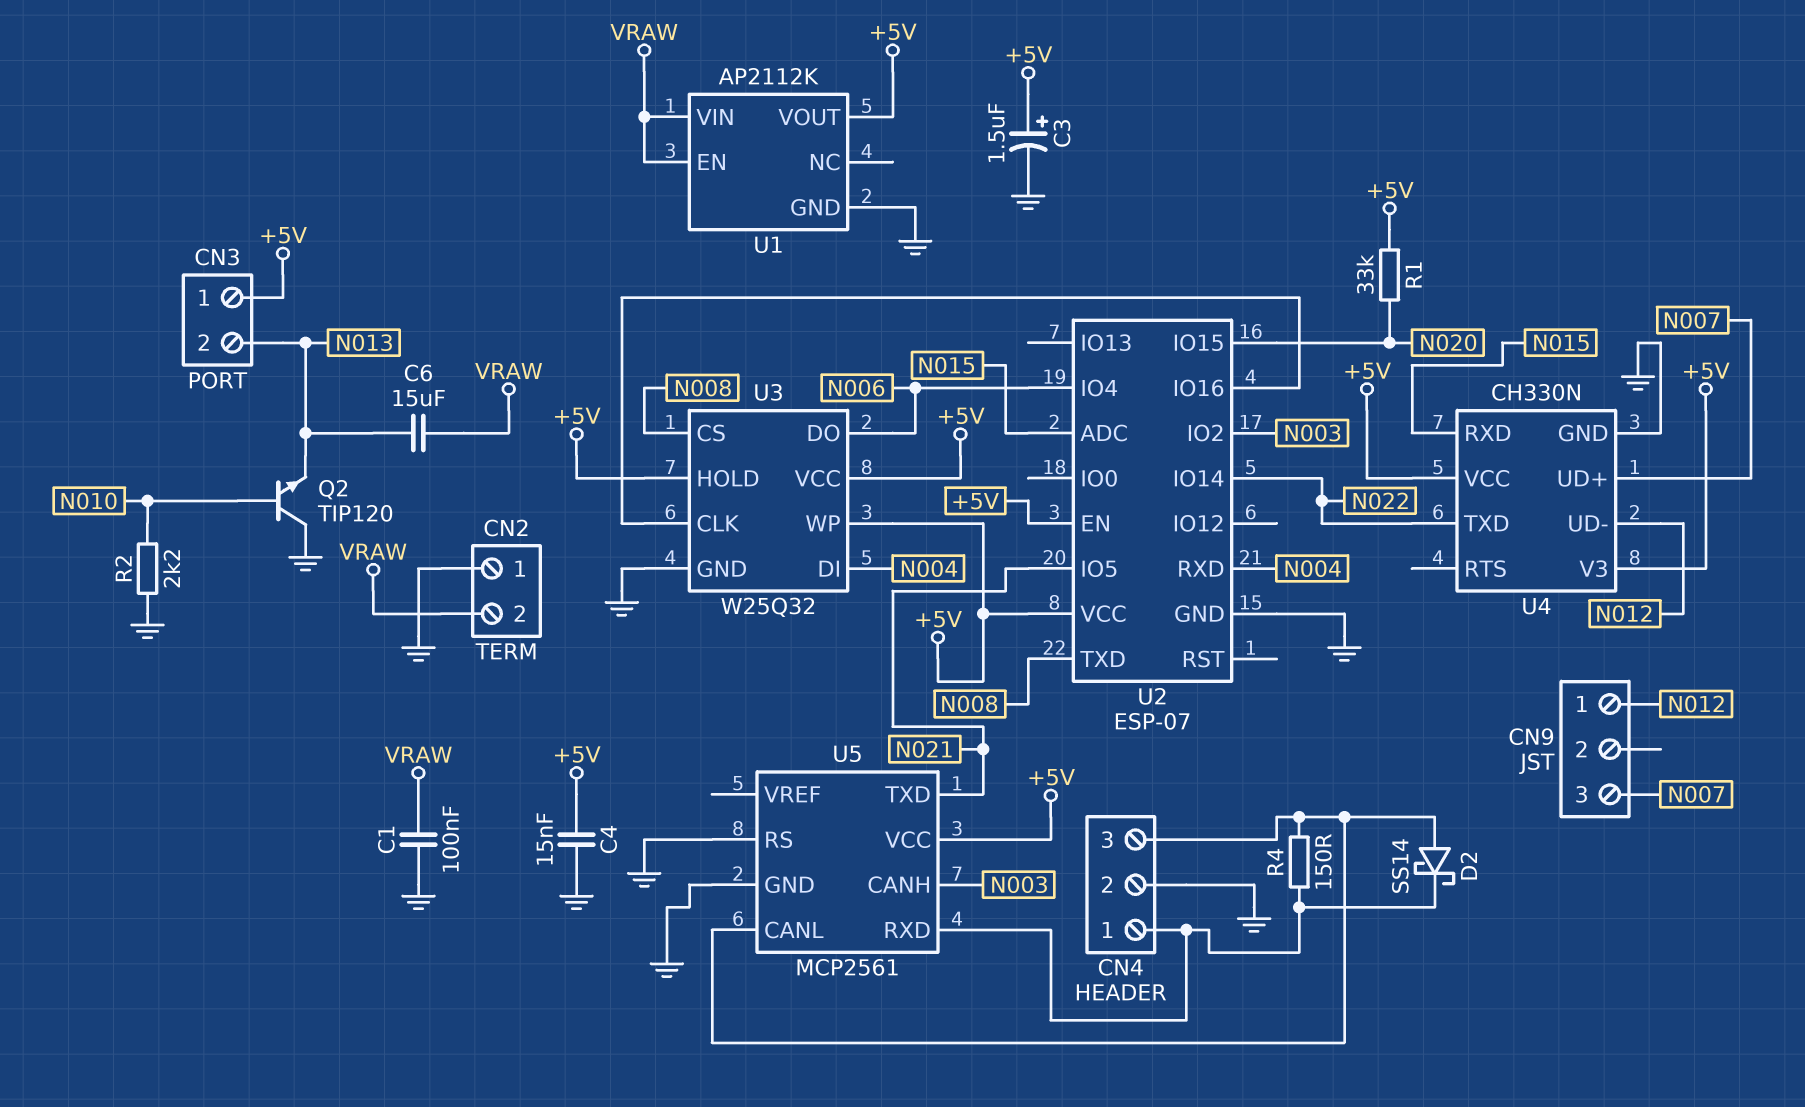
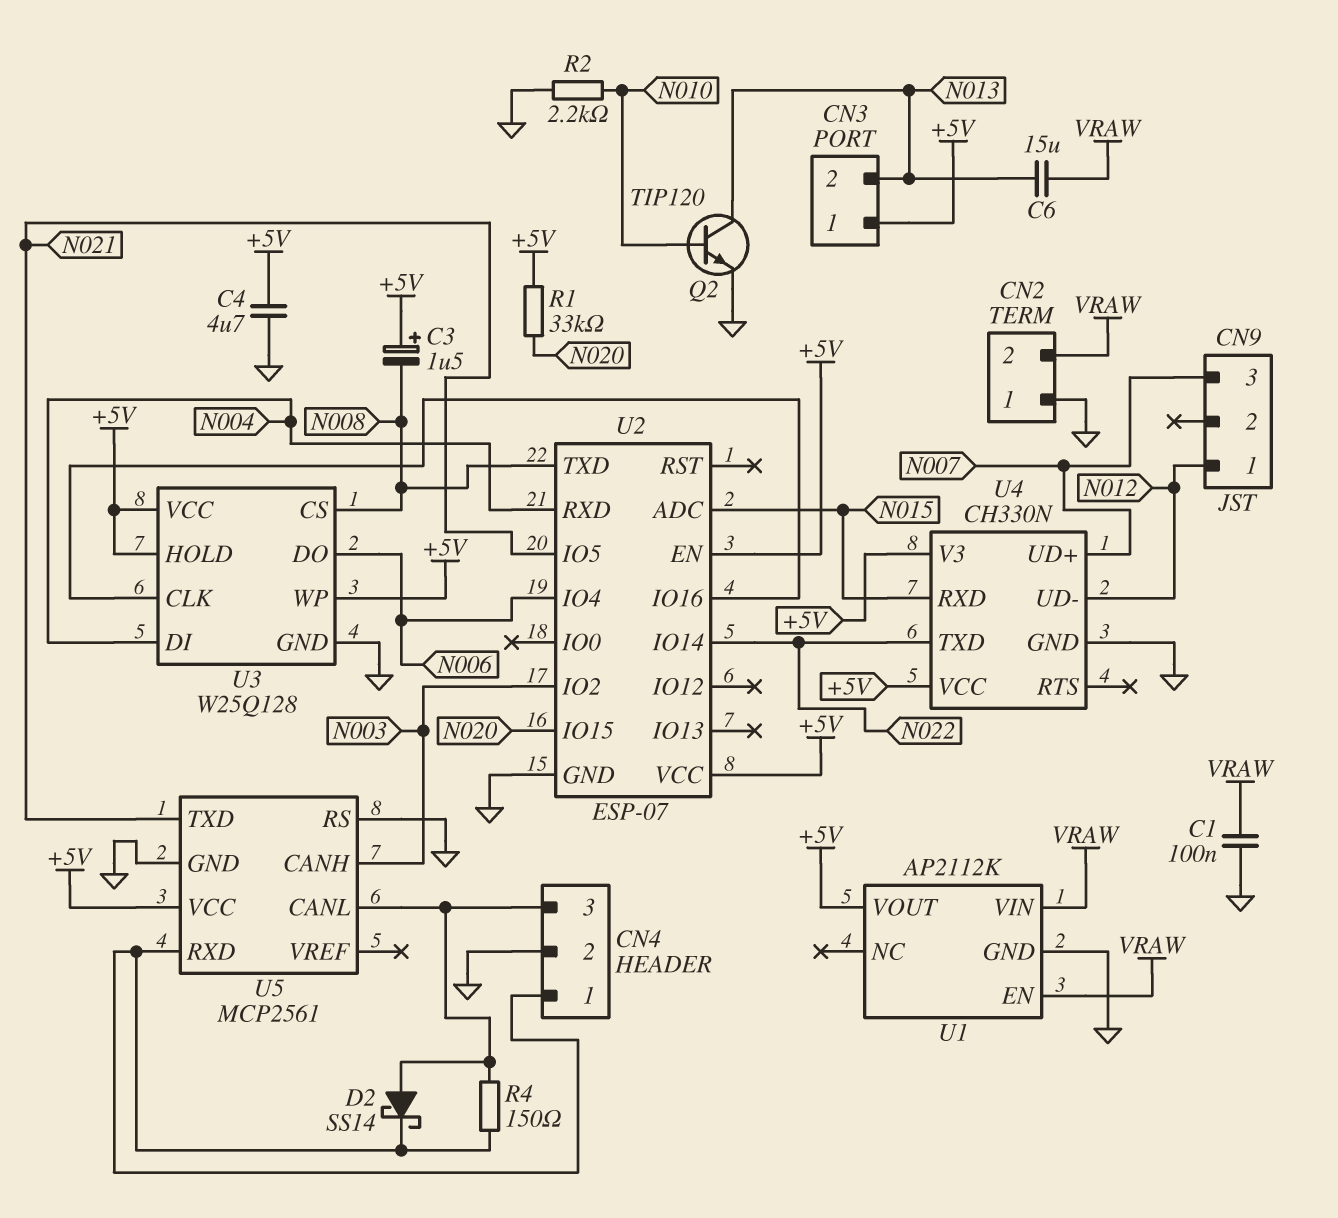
C3: 1.5uF (plus +5V, minus GND) -> 1.5uF (plus +5V, minus N008)
C4: 15nF (+5V, GND) -> 4.7uF (+5V, GND)
Q2: NPN TIP120 (B N010, C GND, E N013) -> NPN TIP120 (B N010, C N013, E GND)
U3: W25Q32 -> W25Q128

